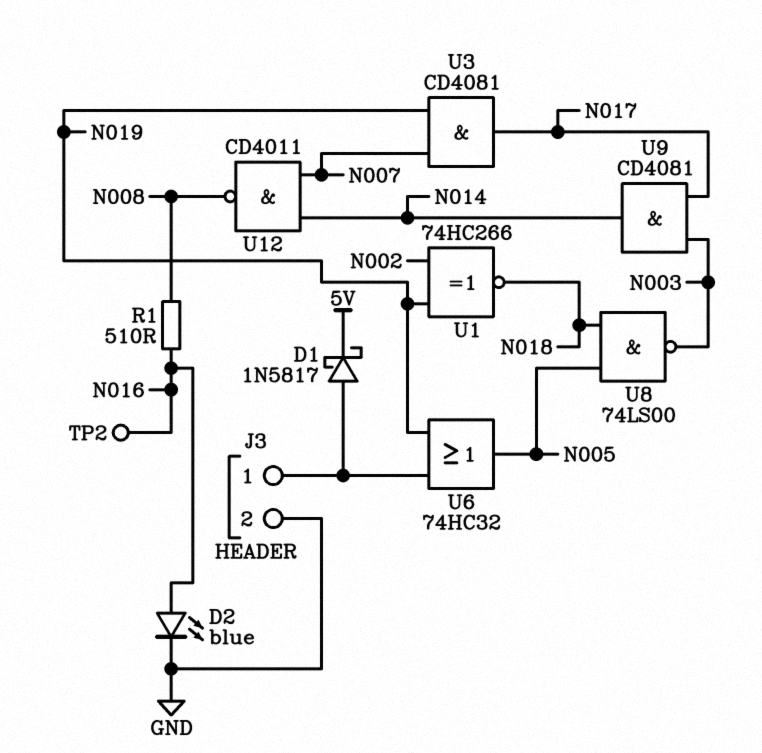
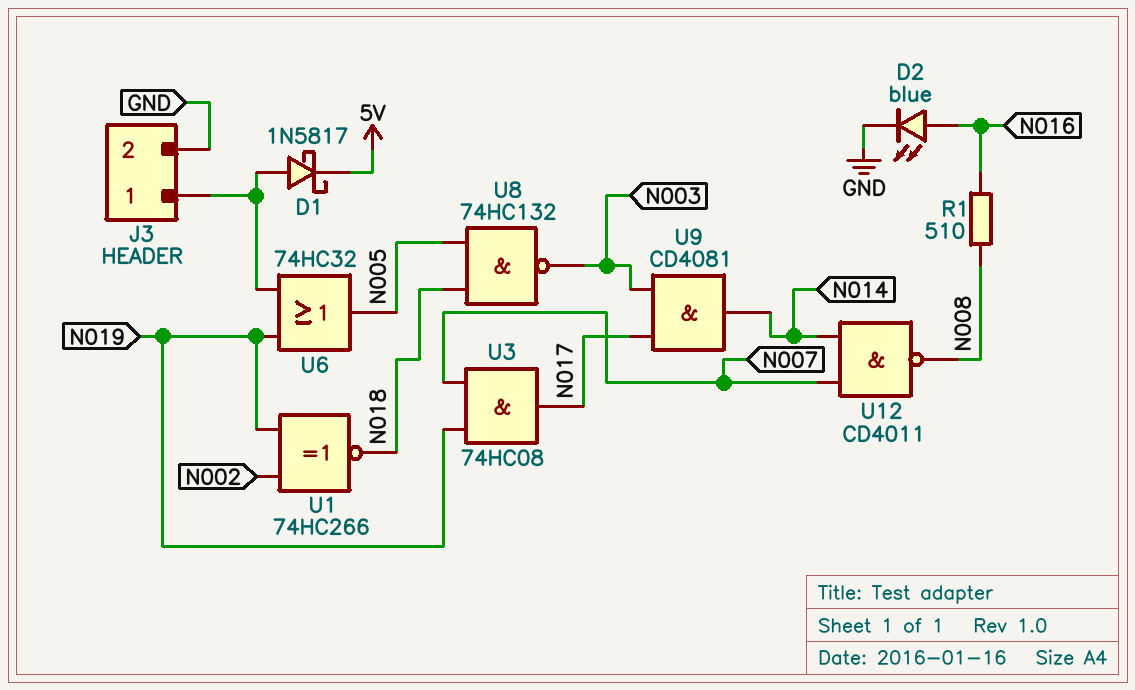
TP2: test point (N016) -> none
U3: AND CD4081 (in N007, in N019, out N017) -> AND 74HC08 (in N007, in N019, out N017)
U8: NAND 74LS00 (in N005, in N018, out N003) -> NAND 74HC132 (in N005, in N018, out N003)

